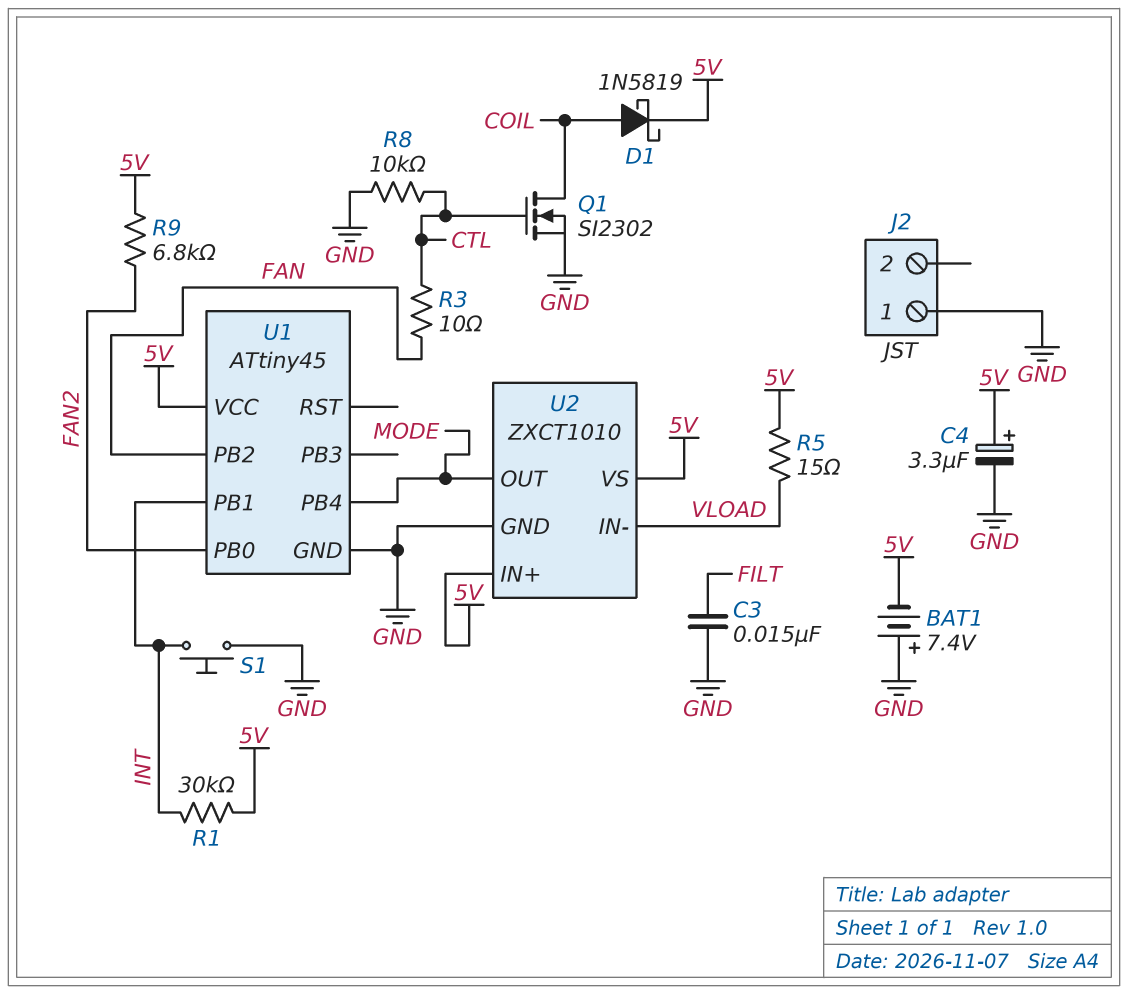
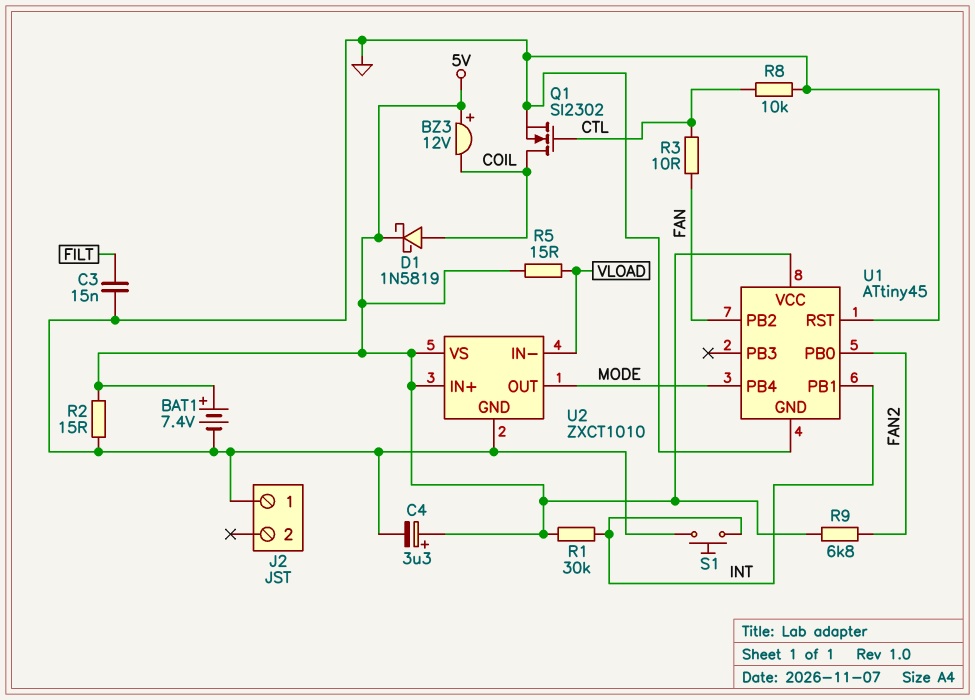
BAT1: 7.4V (plus GND, minus 5V) -> 7.4V (plus 5V, minus GND)
BZ3: none -> buzzer 12V (plus 5V, minus COIL)
R2: none -> 15 (5V, GND)
U1 pin RST: none -> GND

